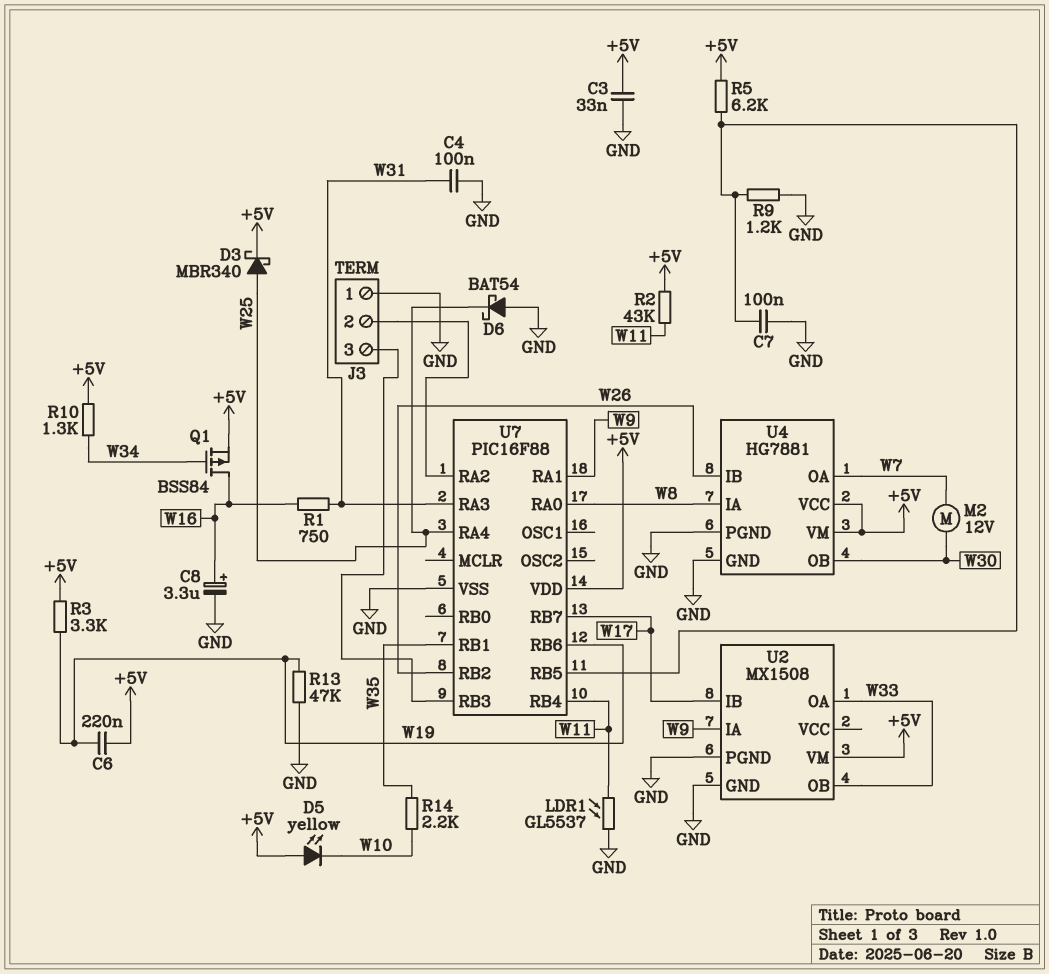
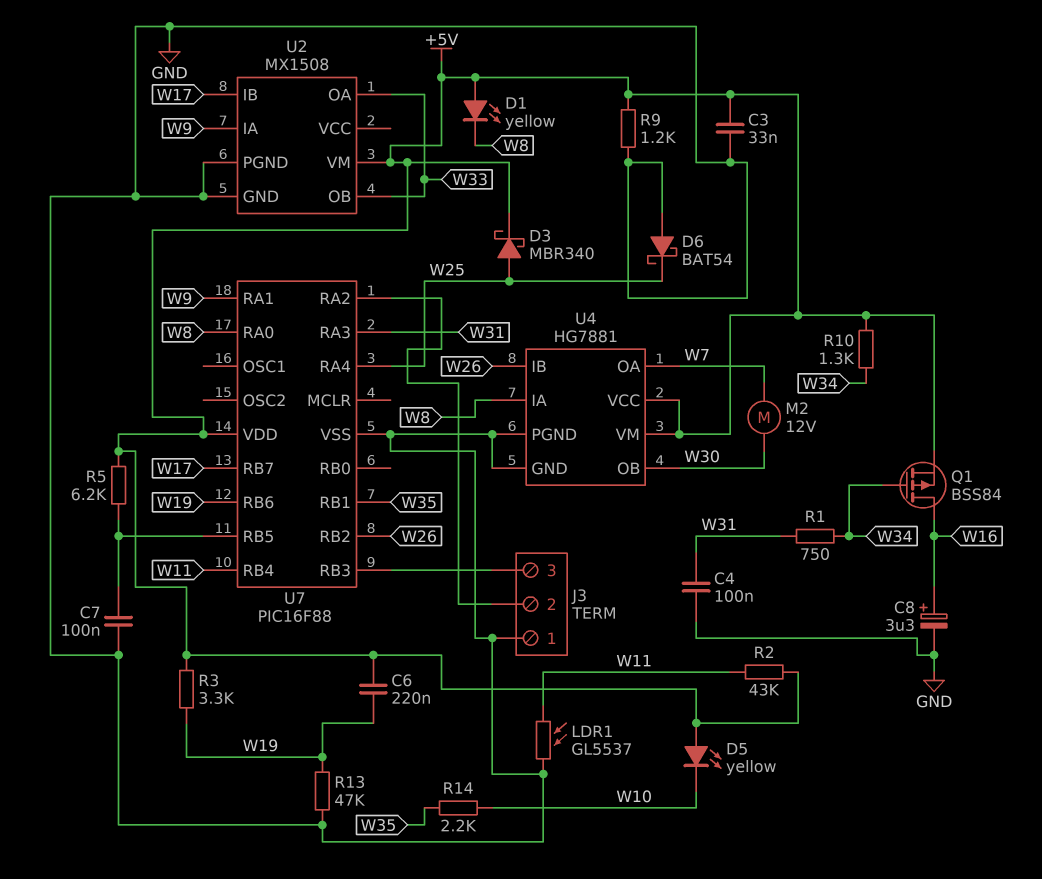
D1: none -> LED yellow (A +5V, K W8)
R1: 750 (W16, W31) -> 750 (W31, W34)
R9: 1.2k (GND, U7/RB5) -> 1.2k (+5V, GND)

